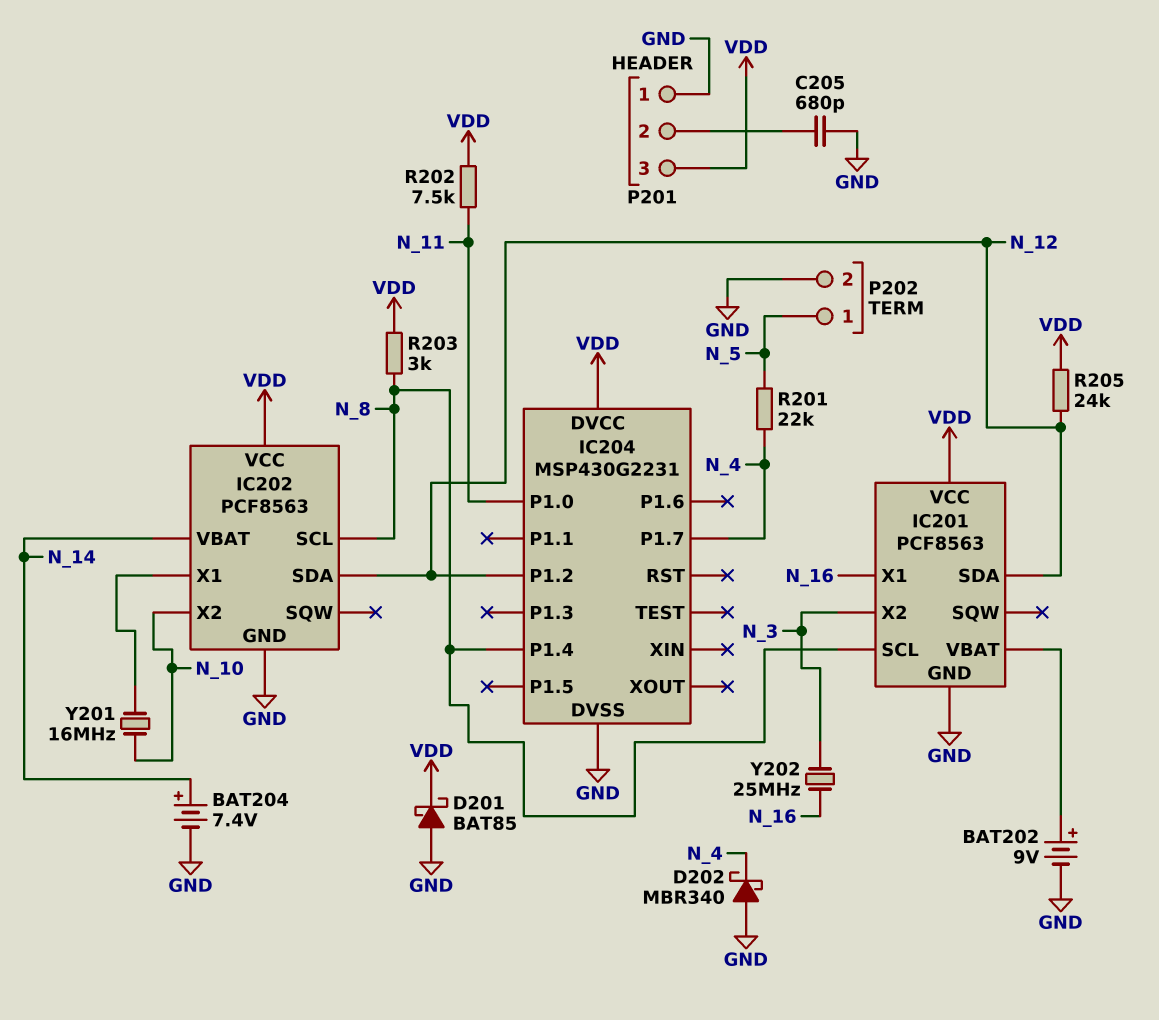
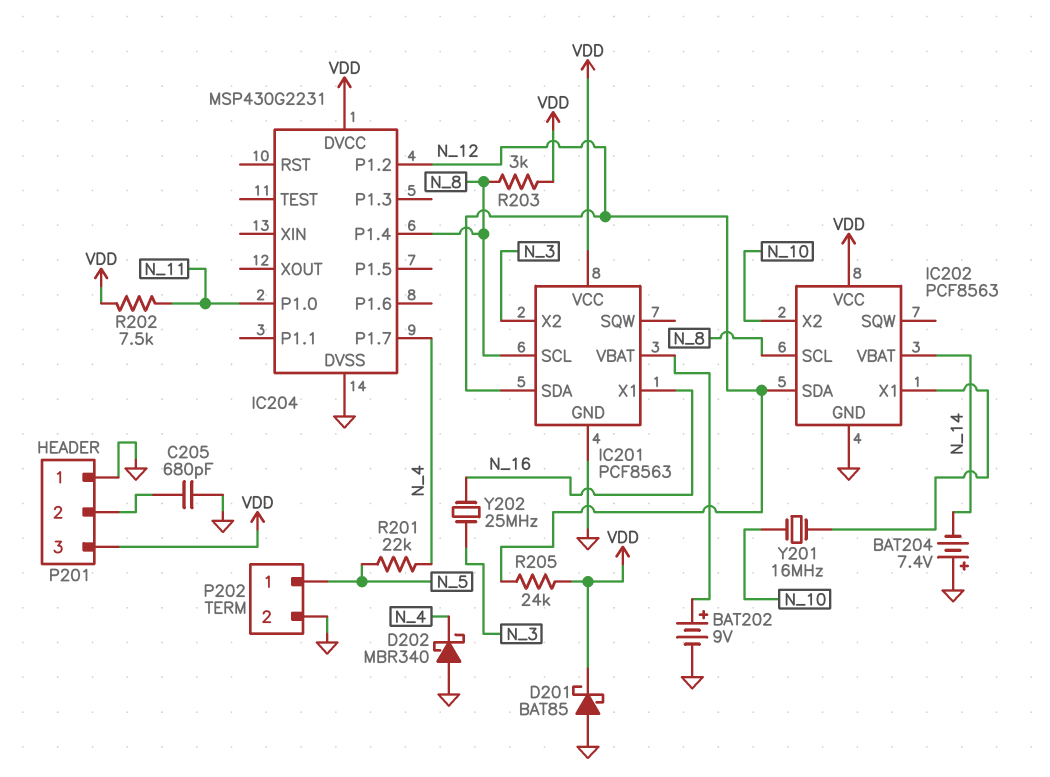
BAT204: 7.4V (plus N_14, minus GND) -> 7.4V (plus GND, minus N_14)

